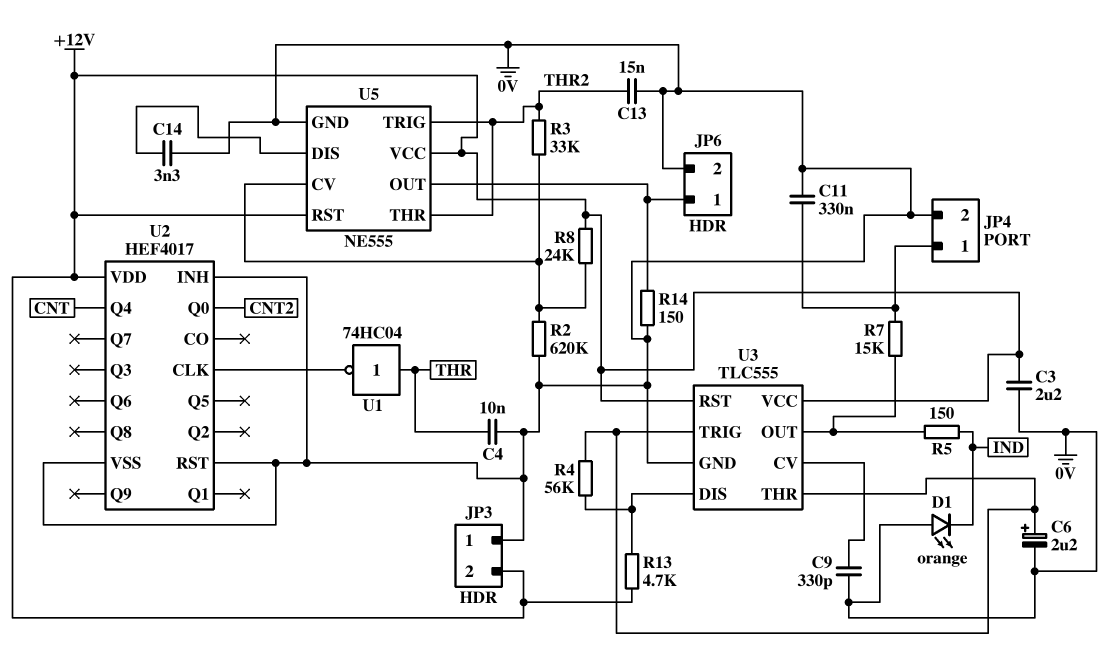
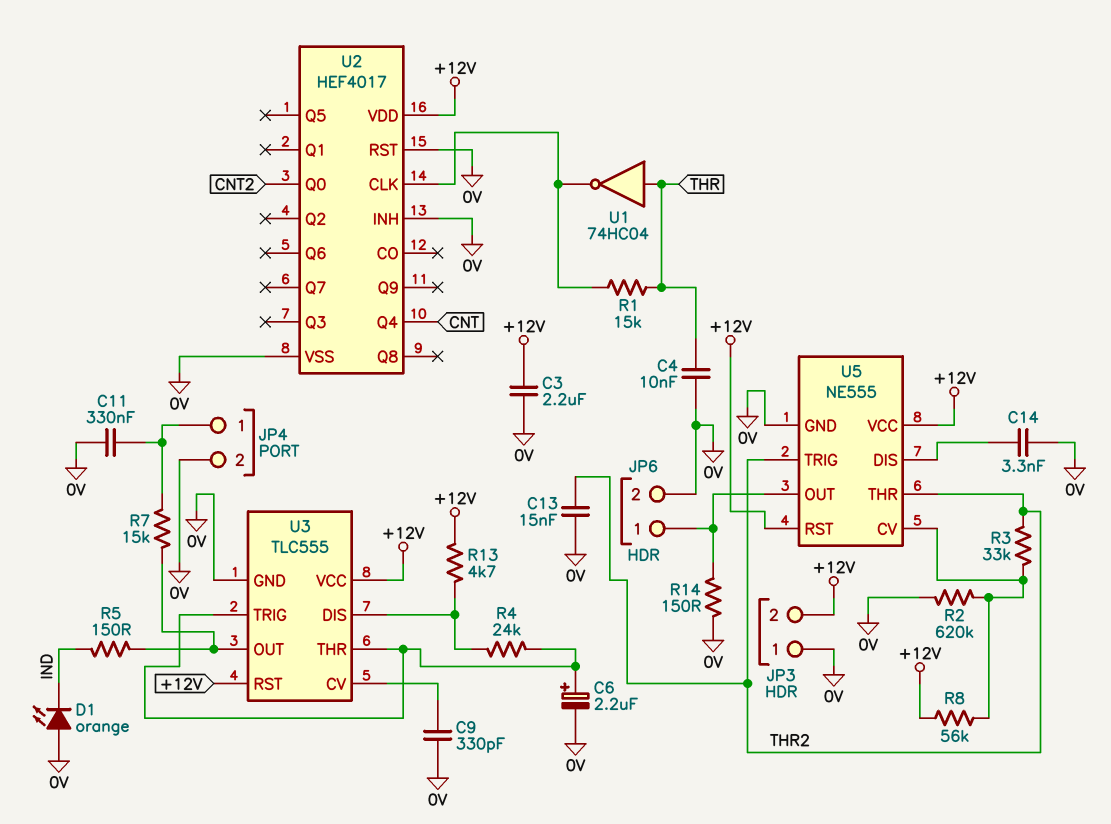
R1: none -> 15k (THR, U2/CLK)
R4: 56k (U3/DIS, U3/THR) -> 24k (U3/DIS, U3/THR)
R8: 24k (+12V, U5/CV) -> 56k (+12V, U5/CV)

